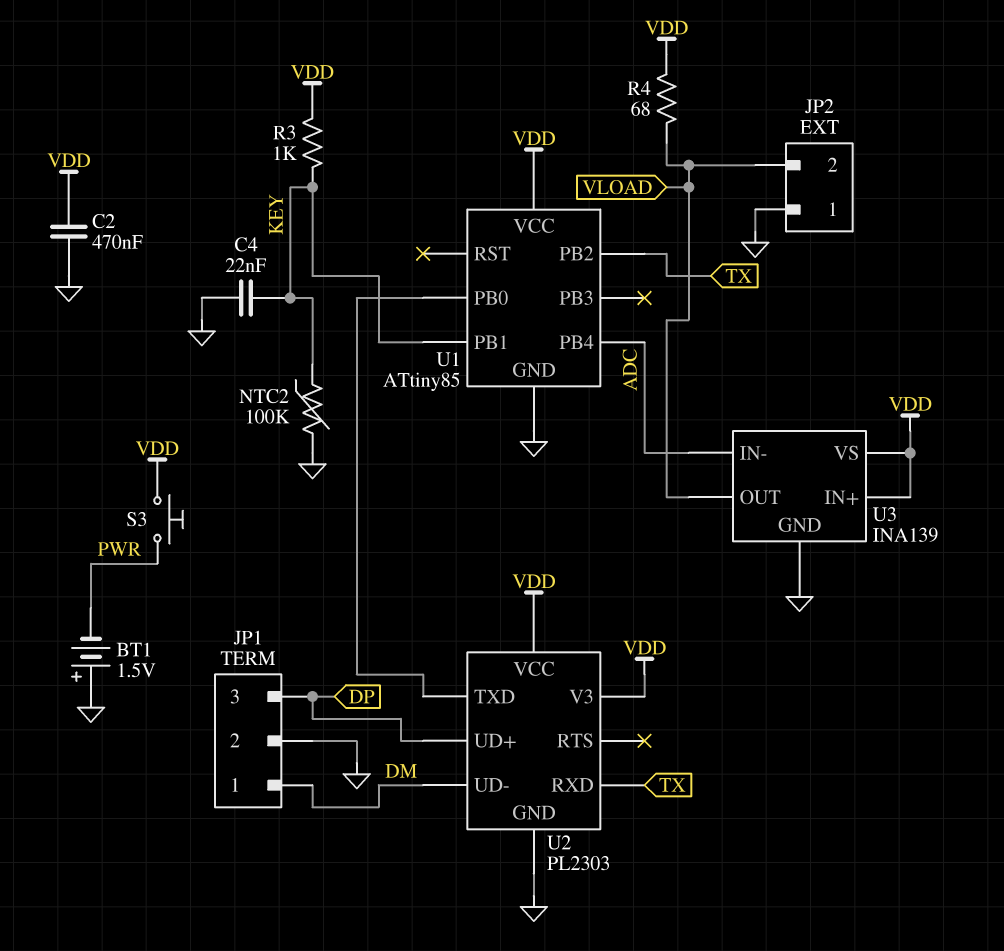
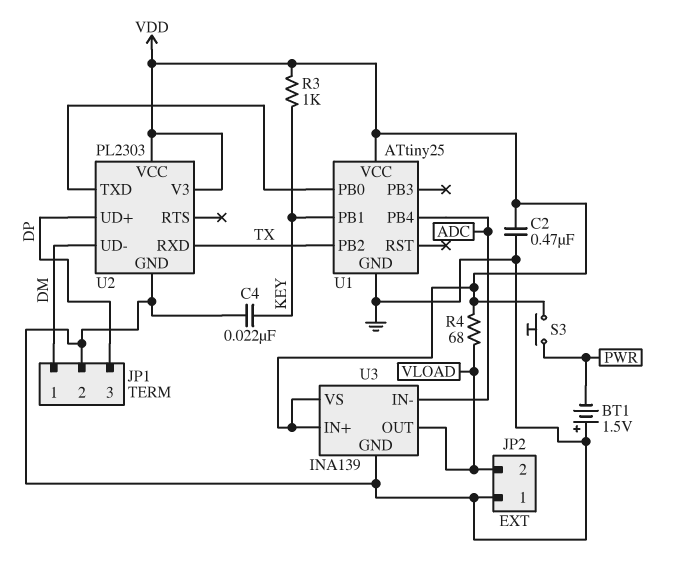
NTC2: 100k (GND, KEY) -> none
U1: ATtiny85 -> ATtiny25

